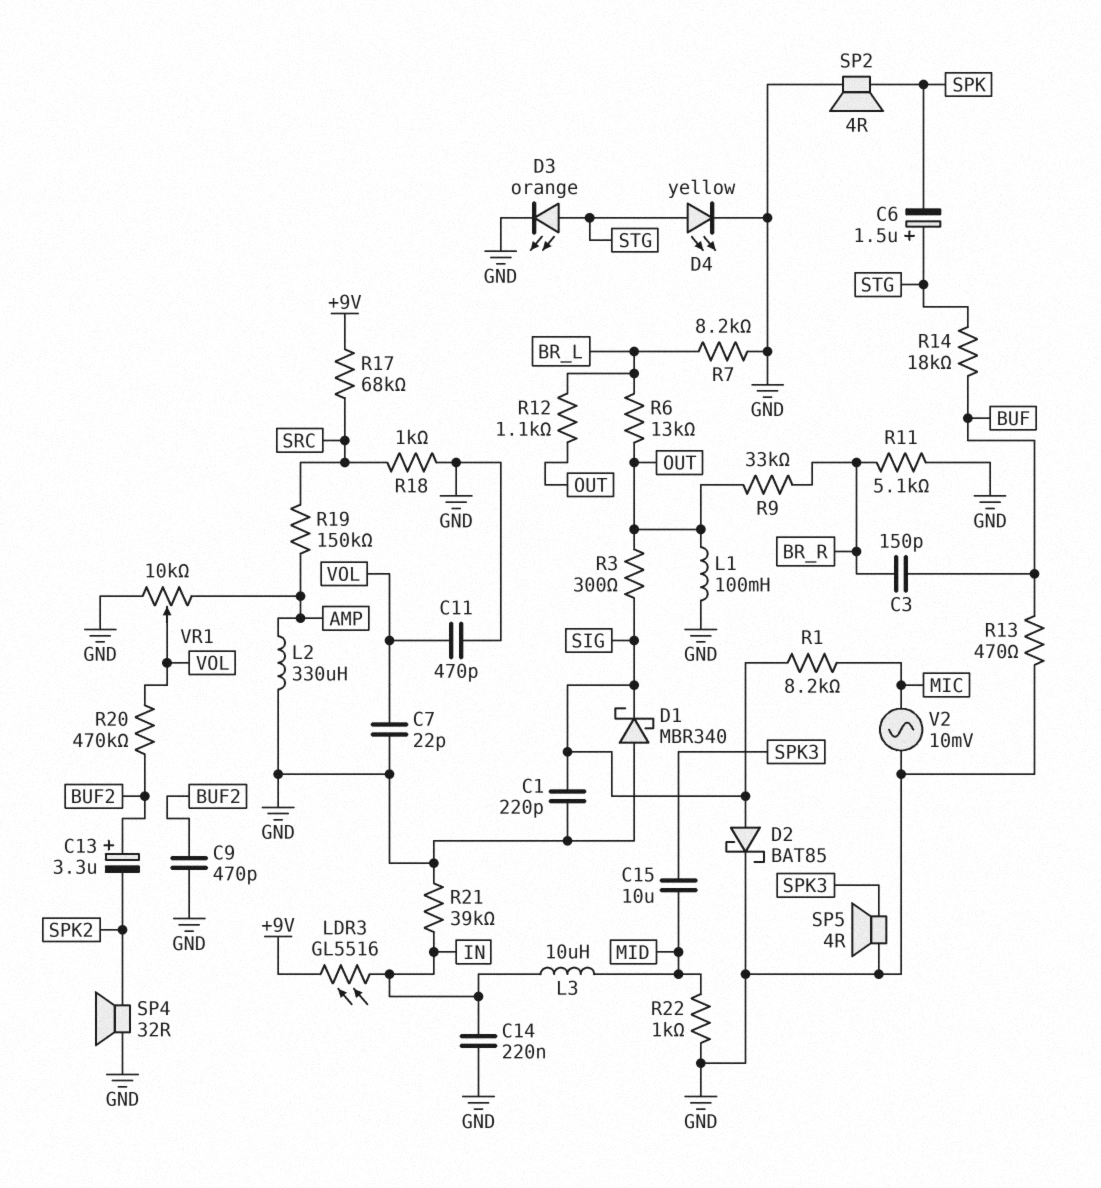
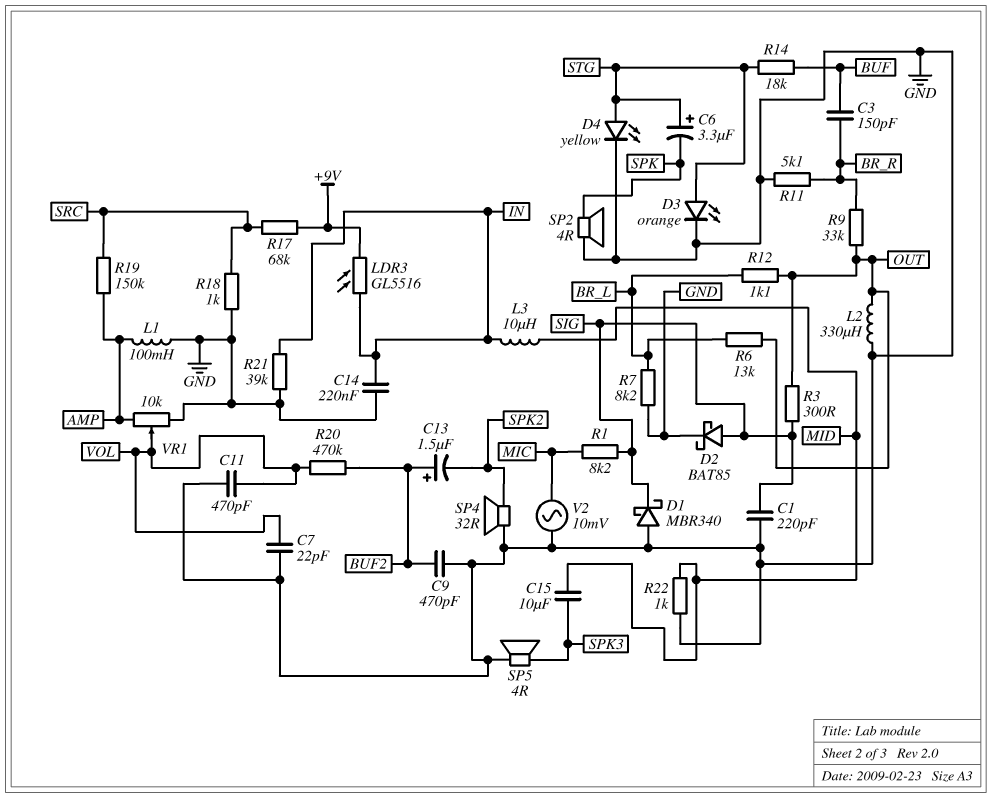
C6: 1.5uF (plus STG, minus SPK) -> 3.3uF (plus STG, minus SPK)
C13: 3.3uF (plus BUF2, minus SPK2) -> 1.5uF (plus BUF2, minus SPK2)
L1: 100mH (GND, OUT) -> 100mH (AMP, GND)
L2: 330uH (AMP, GND) -> 330uH (GND, OUT)
R13: 470 (BUF, GND) -> none

